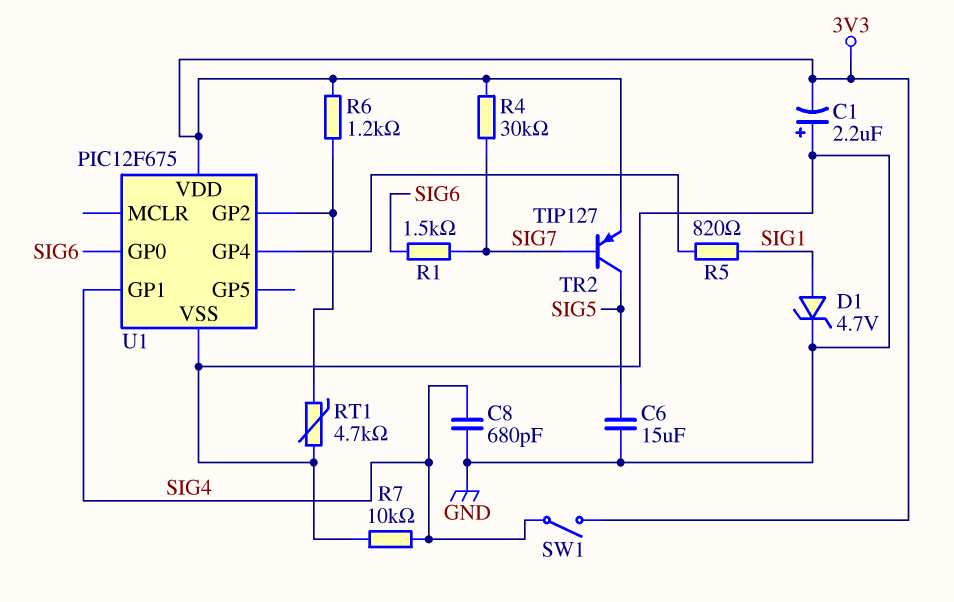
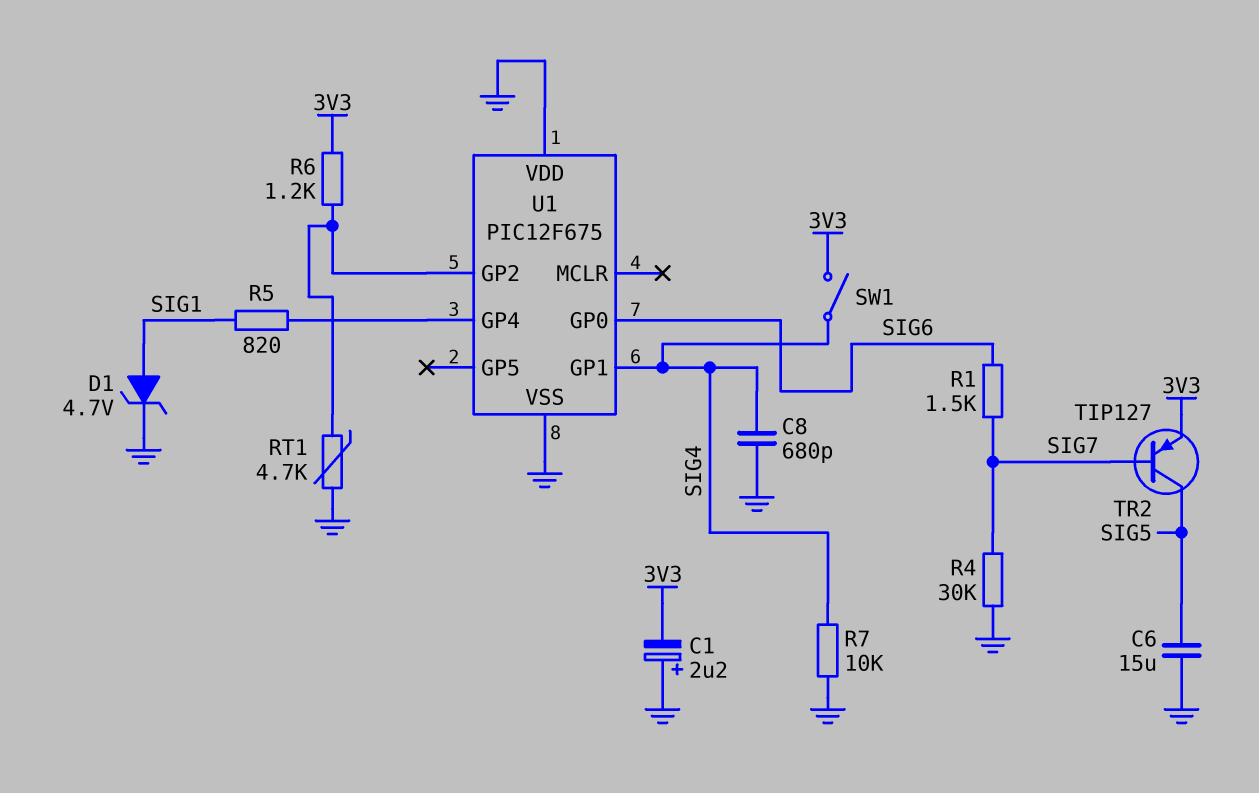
R4: 30k (3V3, SIG7) -> 30k (GND, SIG7)
U1 pin VDD: 3V3 -> GND

